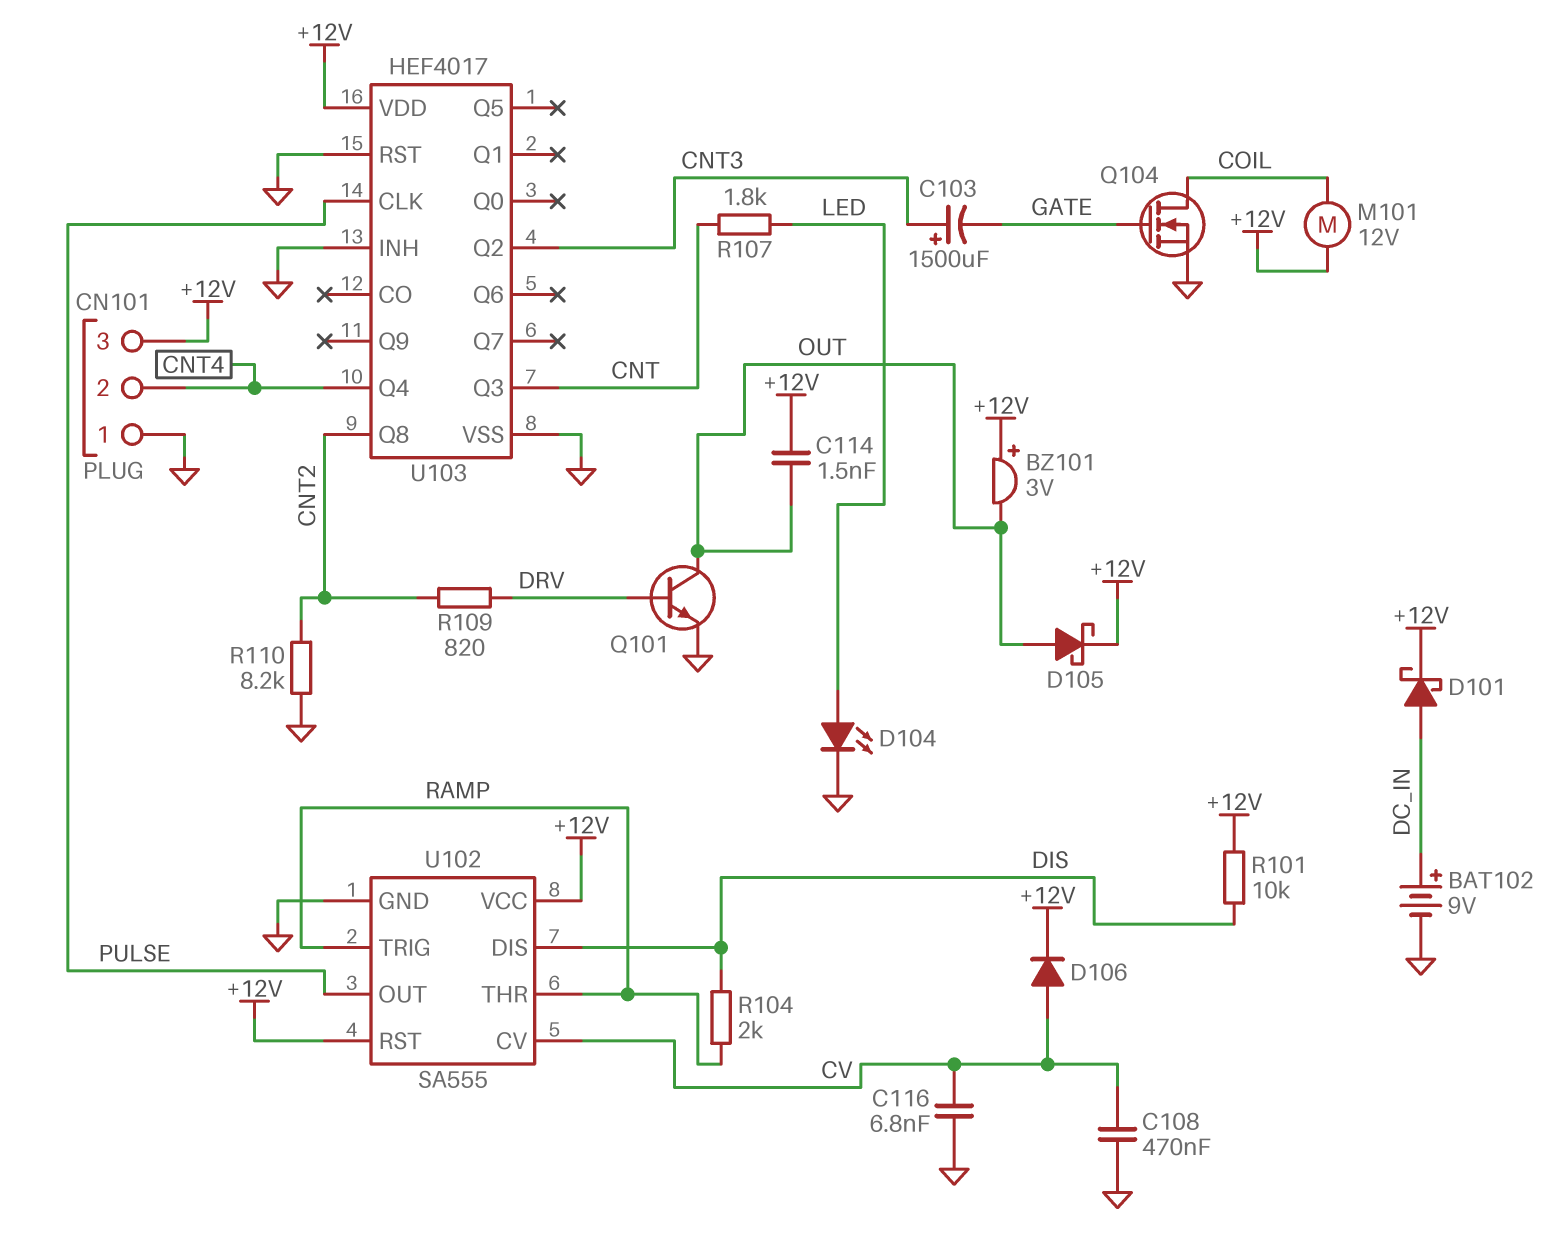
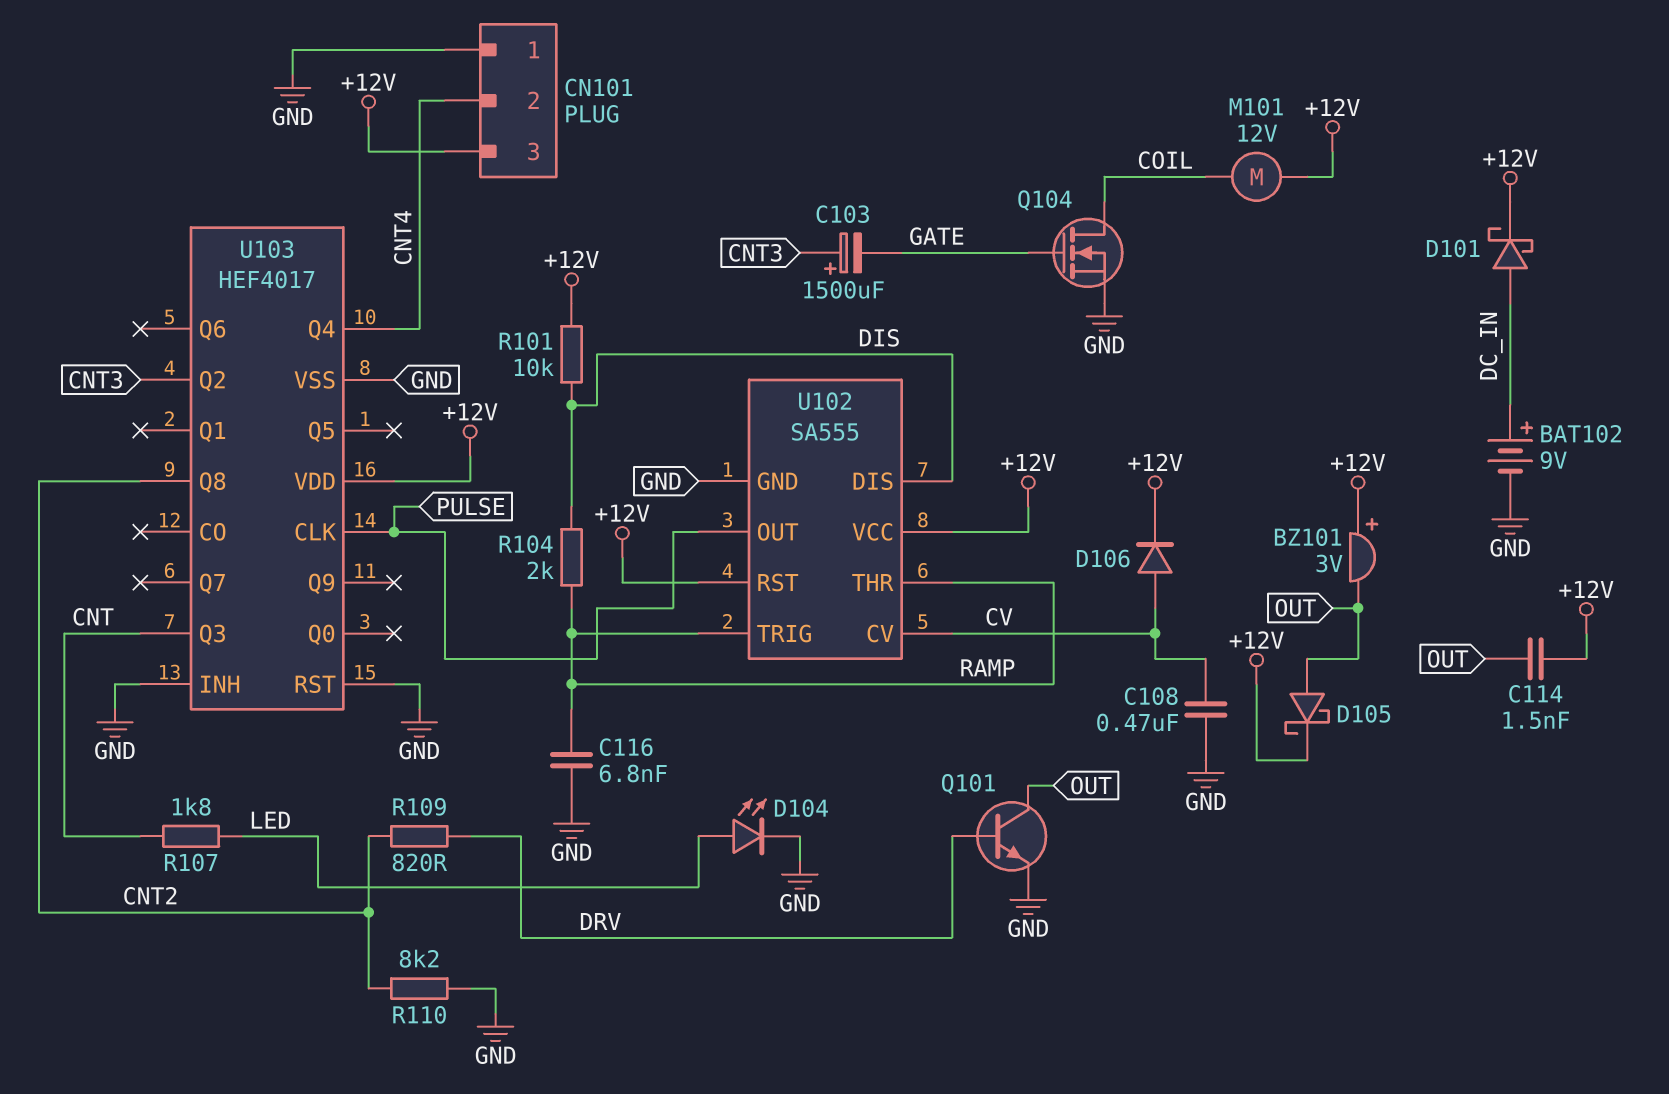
C116: 6.8nF (CV, GND) -> 6.8nF (GND, RAMP)

